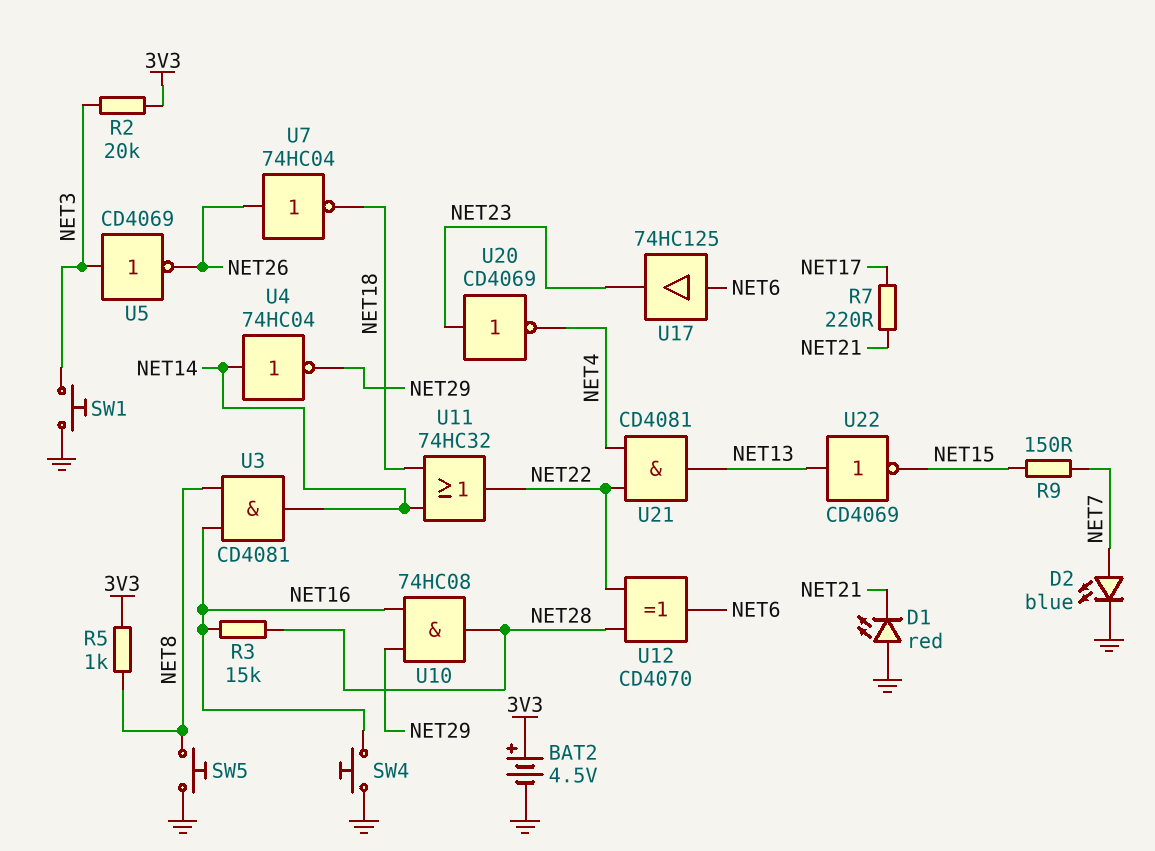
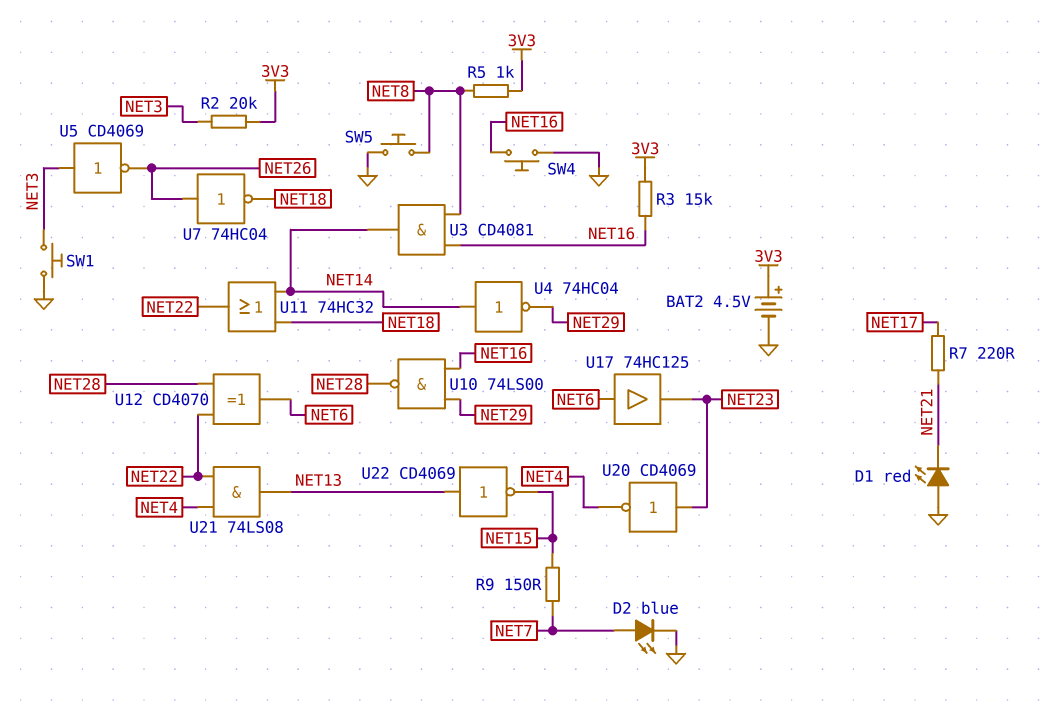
R3: 15k (NET16, NET28) -> 15k (3V3, NET16)
U10: AND 74HC08 (in NET16, in NET29, out NET28) -> NAND 74LS00 (in NET16, in NET29, out NET28)
U21: AND CD4081 (in NET4, in NET22, out NET13) -> AND 74LS08 (in NET4, in NET22, out NET13)

